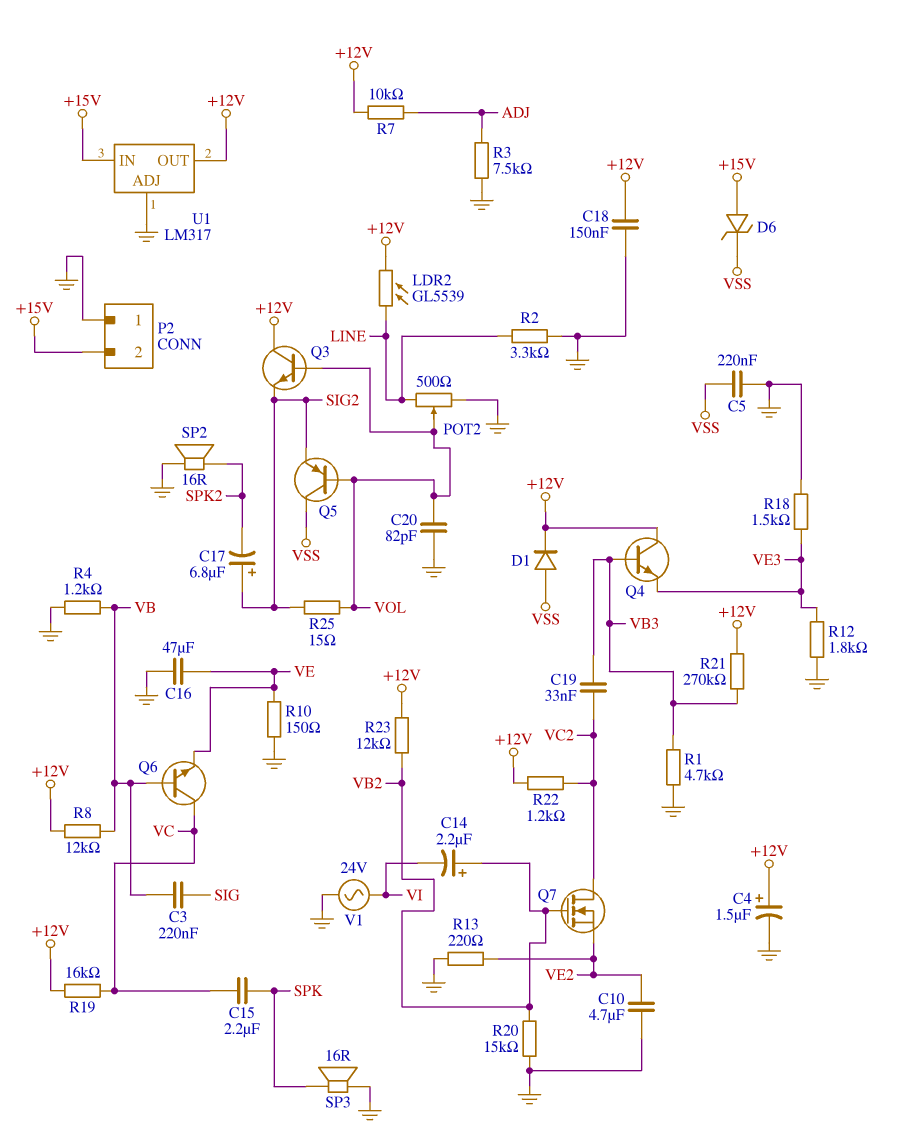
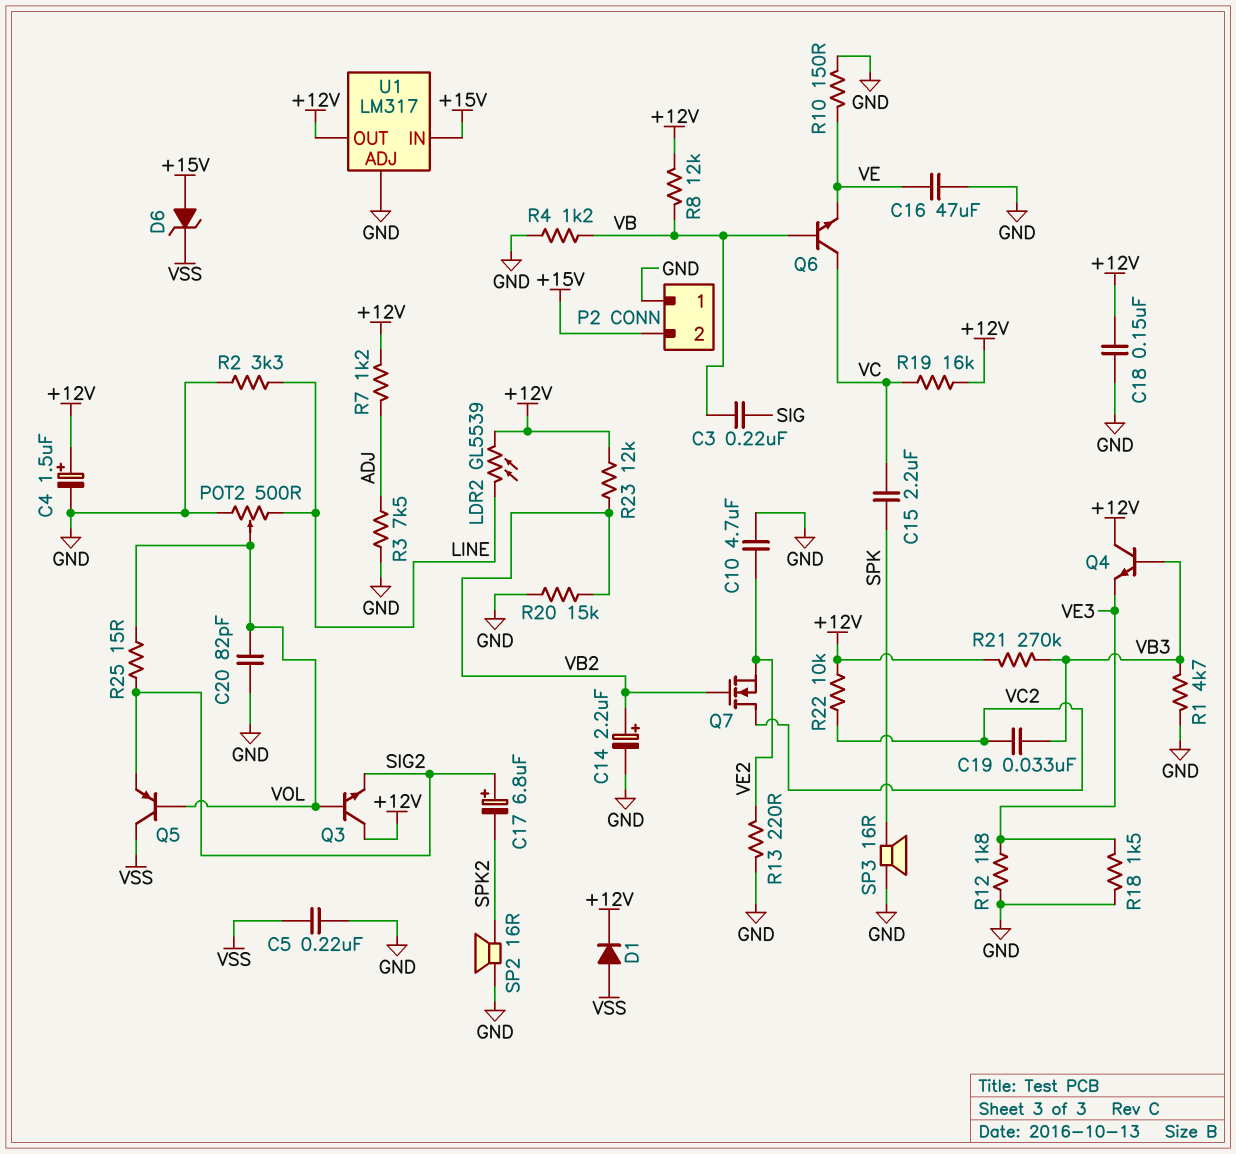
C14: 2.2uF (plus VB2, minus VI) -> 2.2uF (plus VB2, minus GND)
R7: 10k (+12V, ADJ) -> 1.2k (+12V, ADJ)
R22: 1.2k (+12V, VC2) -> 10k (+12V, VC2)
V1: AC 24V (GND, VI) -> none

